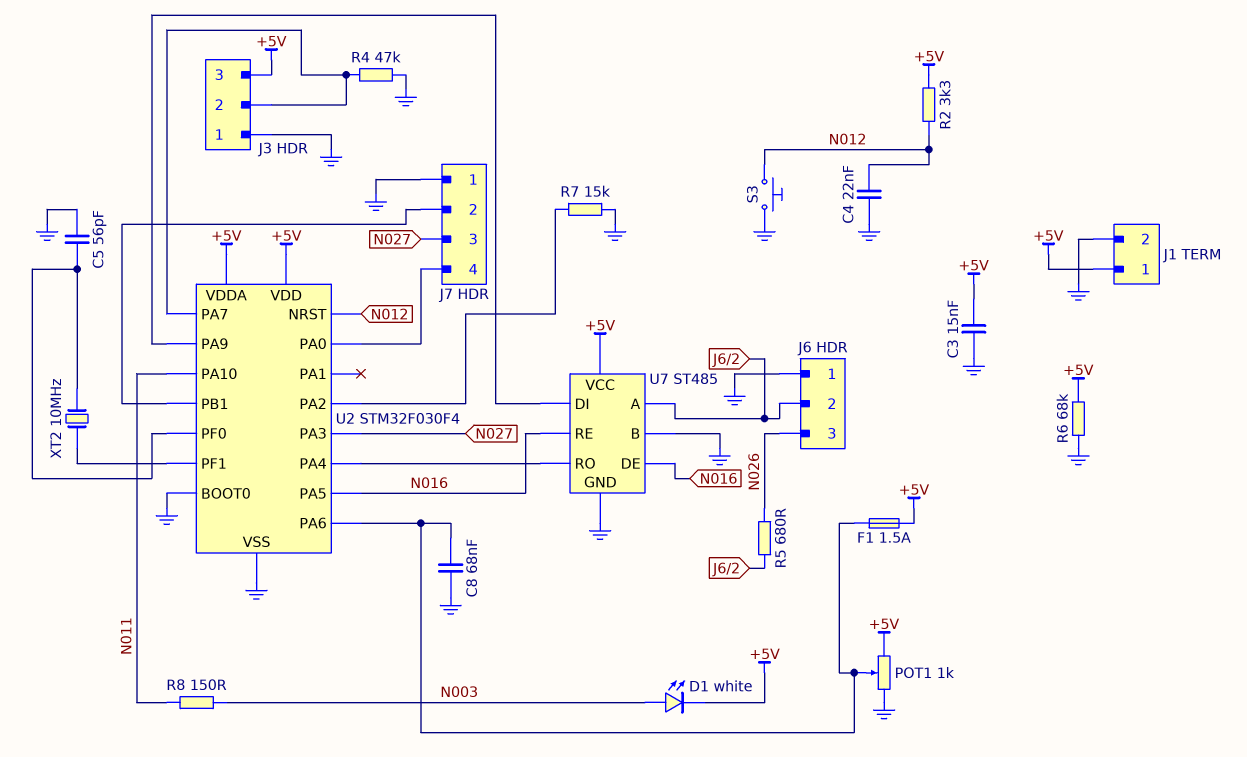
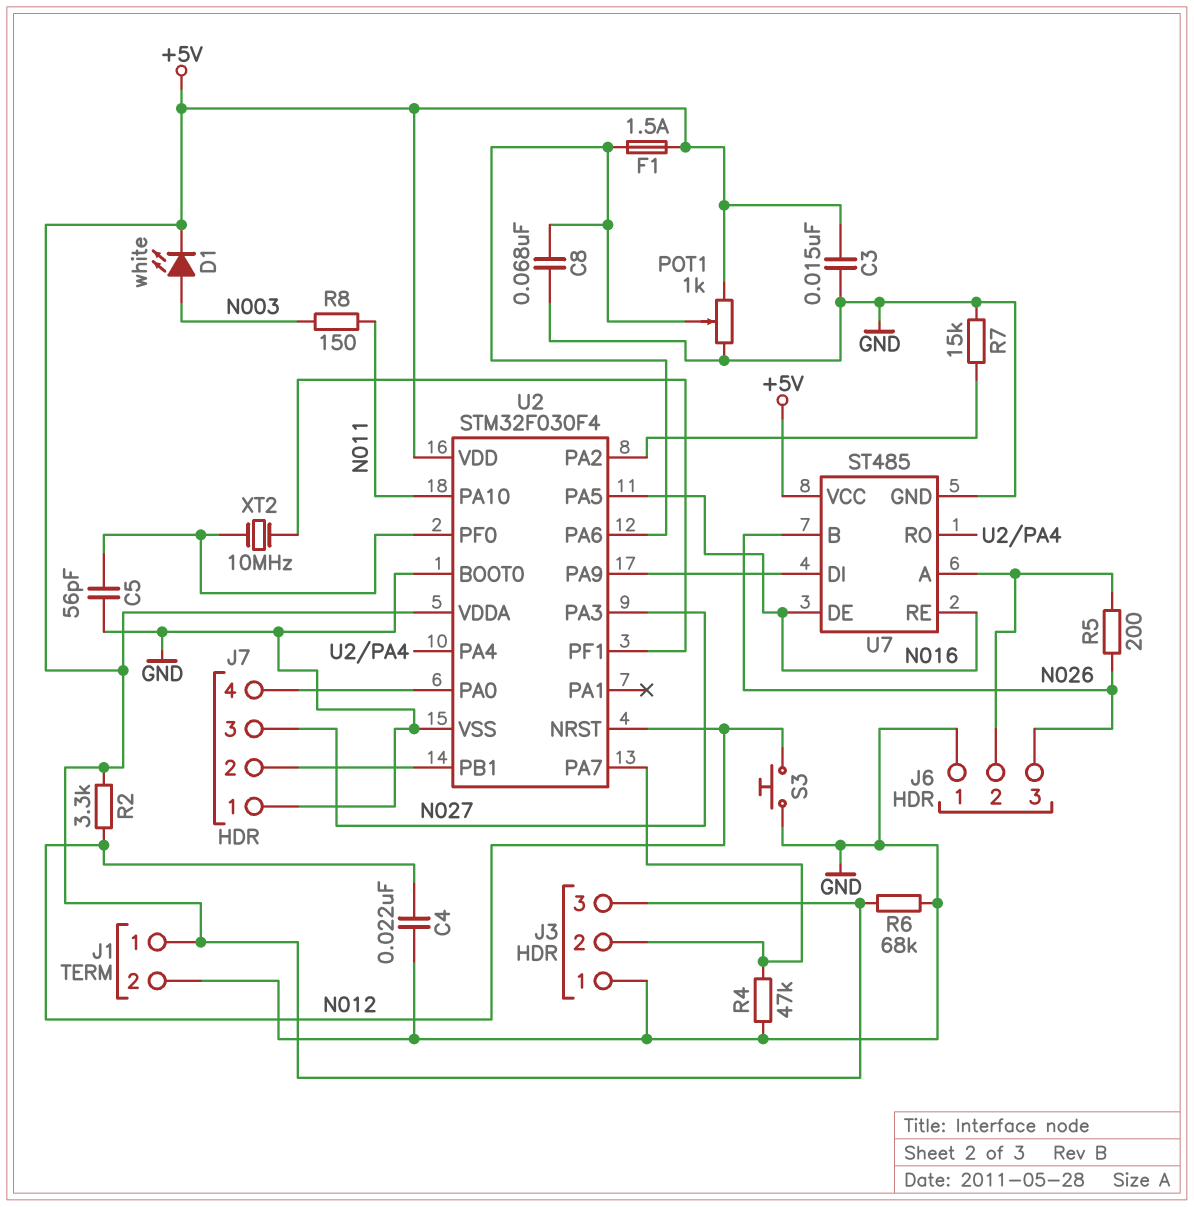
R5: 680 (J6/2, N026) -> 200 (J6/2, N026)
U7 pin B: GND -> N026

